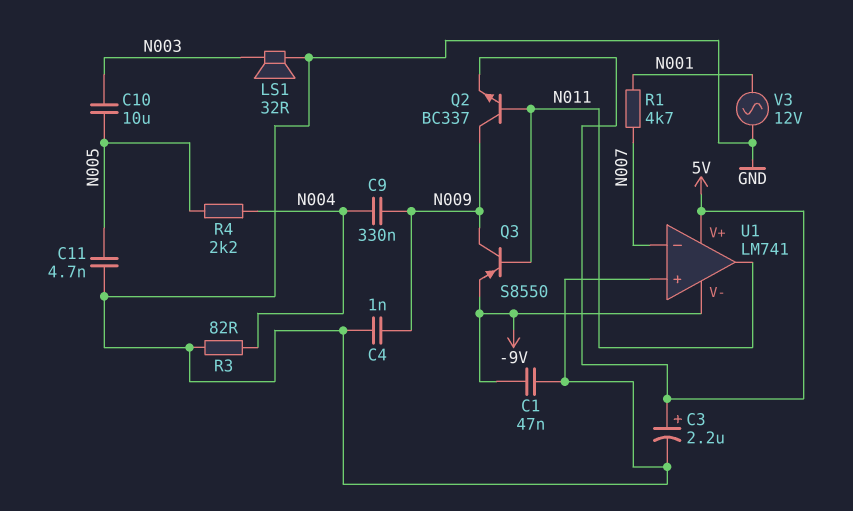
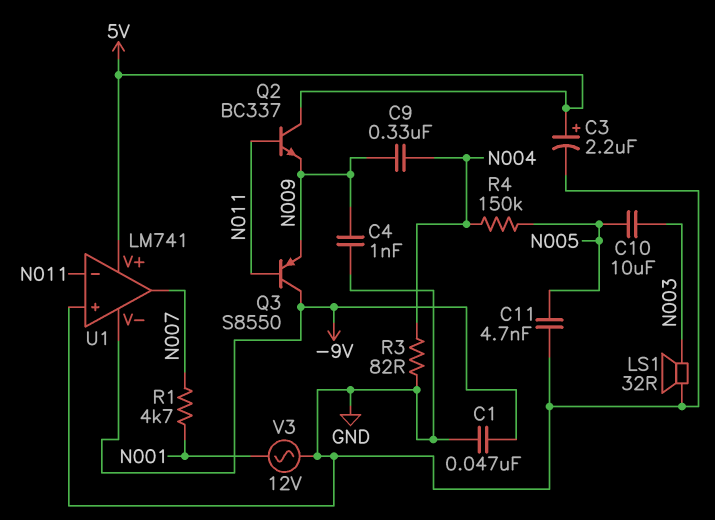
Q2: NPN BC337 (B N011, C N009, E 5V) -> NPN BC337 (B N011, C 5V, E N009)
Q3: PNP S8550 (B N011, C N009, E -9V) -> PNP S8550 (B N011, C -9V, E N009)
R4: 2.2k (N004, N005) -> 150k (N004, N005)
U1 pin in-: N007 -> N011
U1 pin out: N011 -> N007

